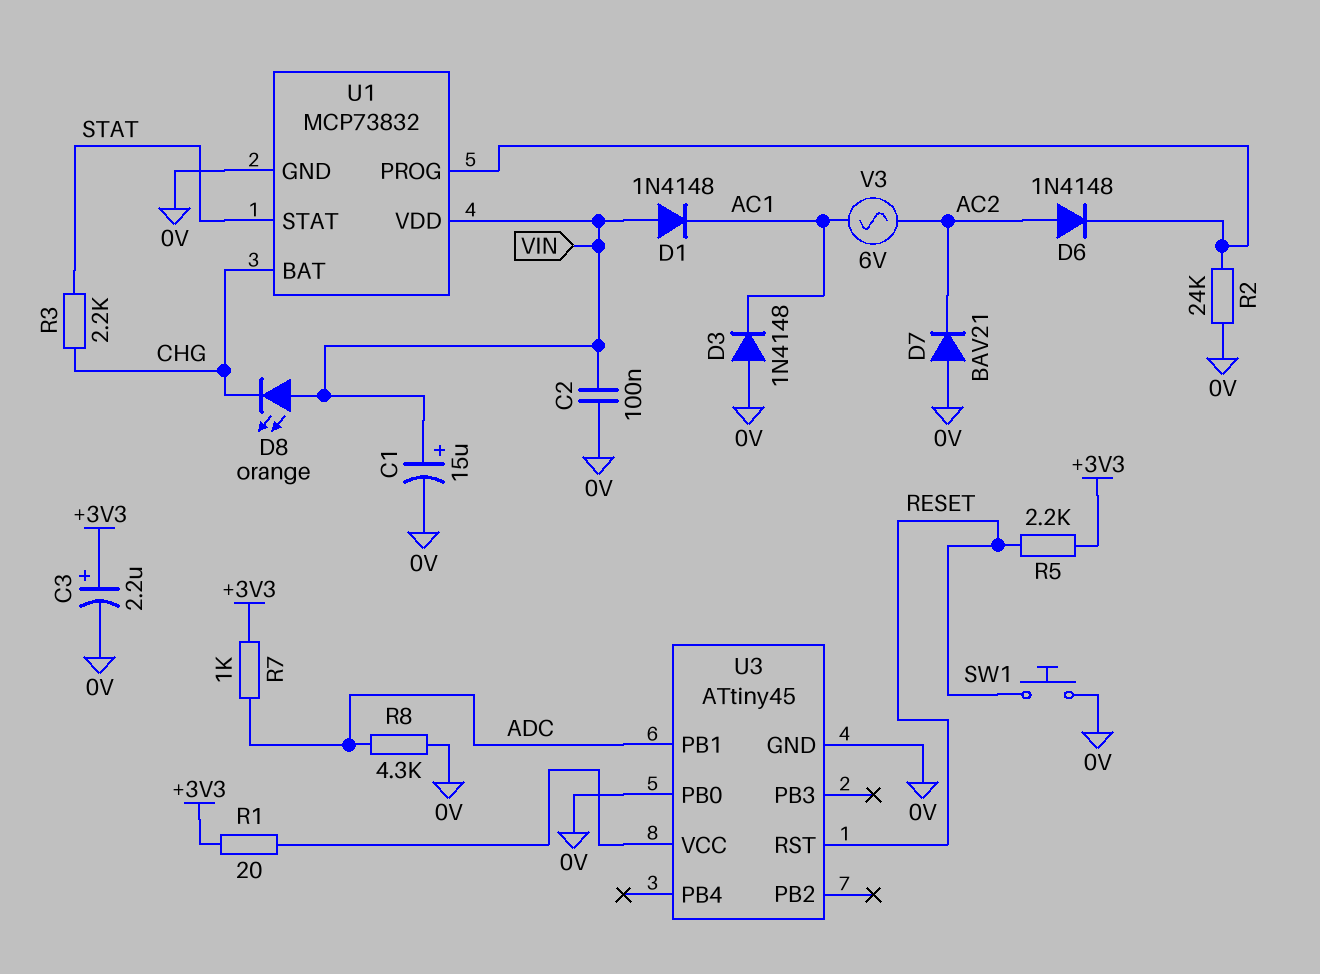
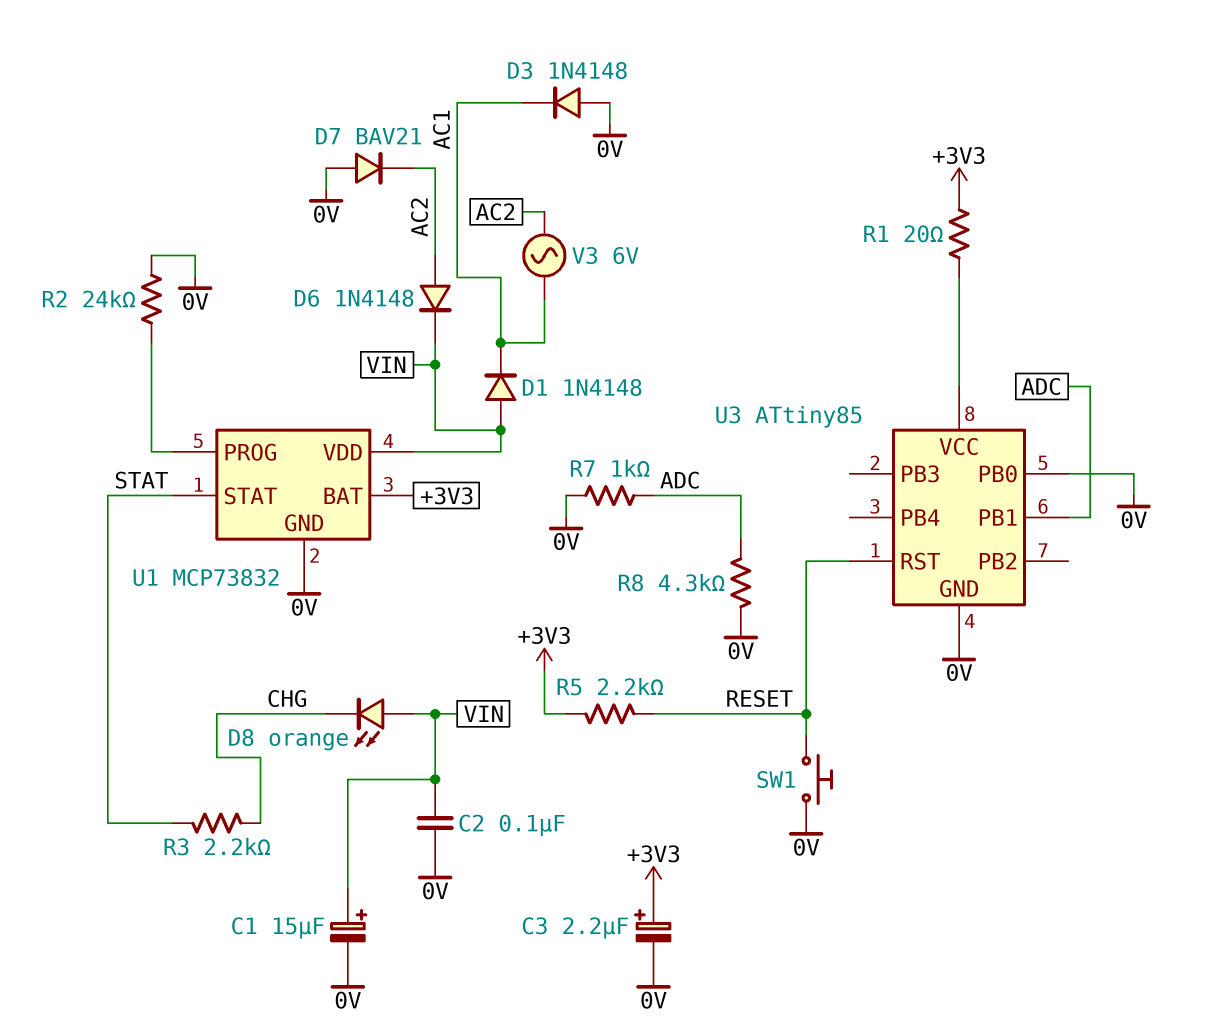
D6: diode 1N4148 (A AC2, K U1/PROG) -> diode 1N4148 (A AC2, K VIN)
R7: 1k (+3V3, ADC) -> 1k (0V, ADC)
U1 pin BAT: CHG -> +3V3
U3: ATtiny45 -> ATtiny85

